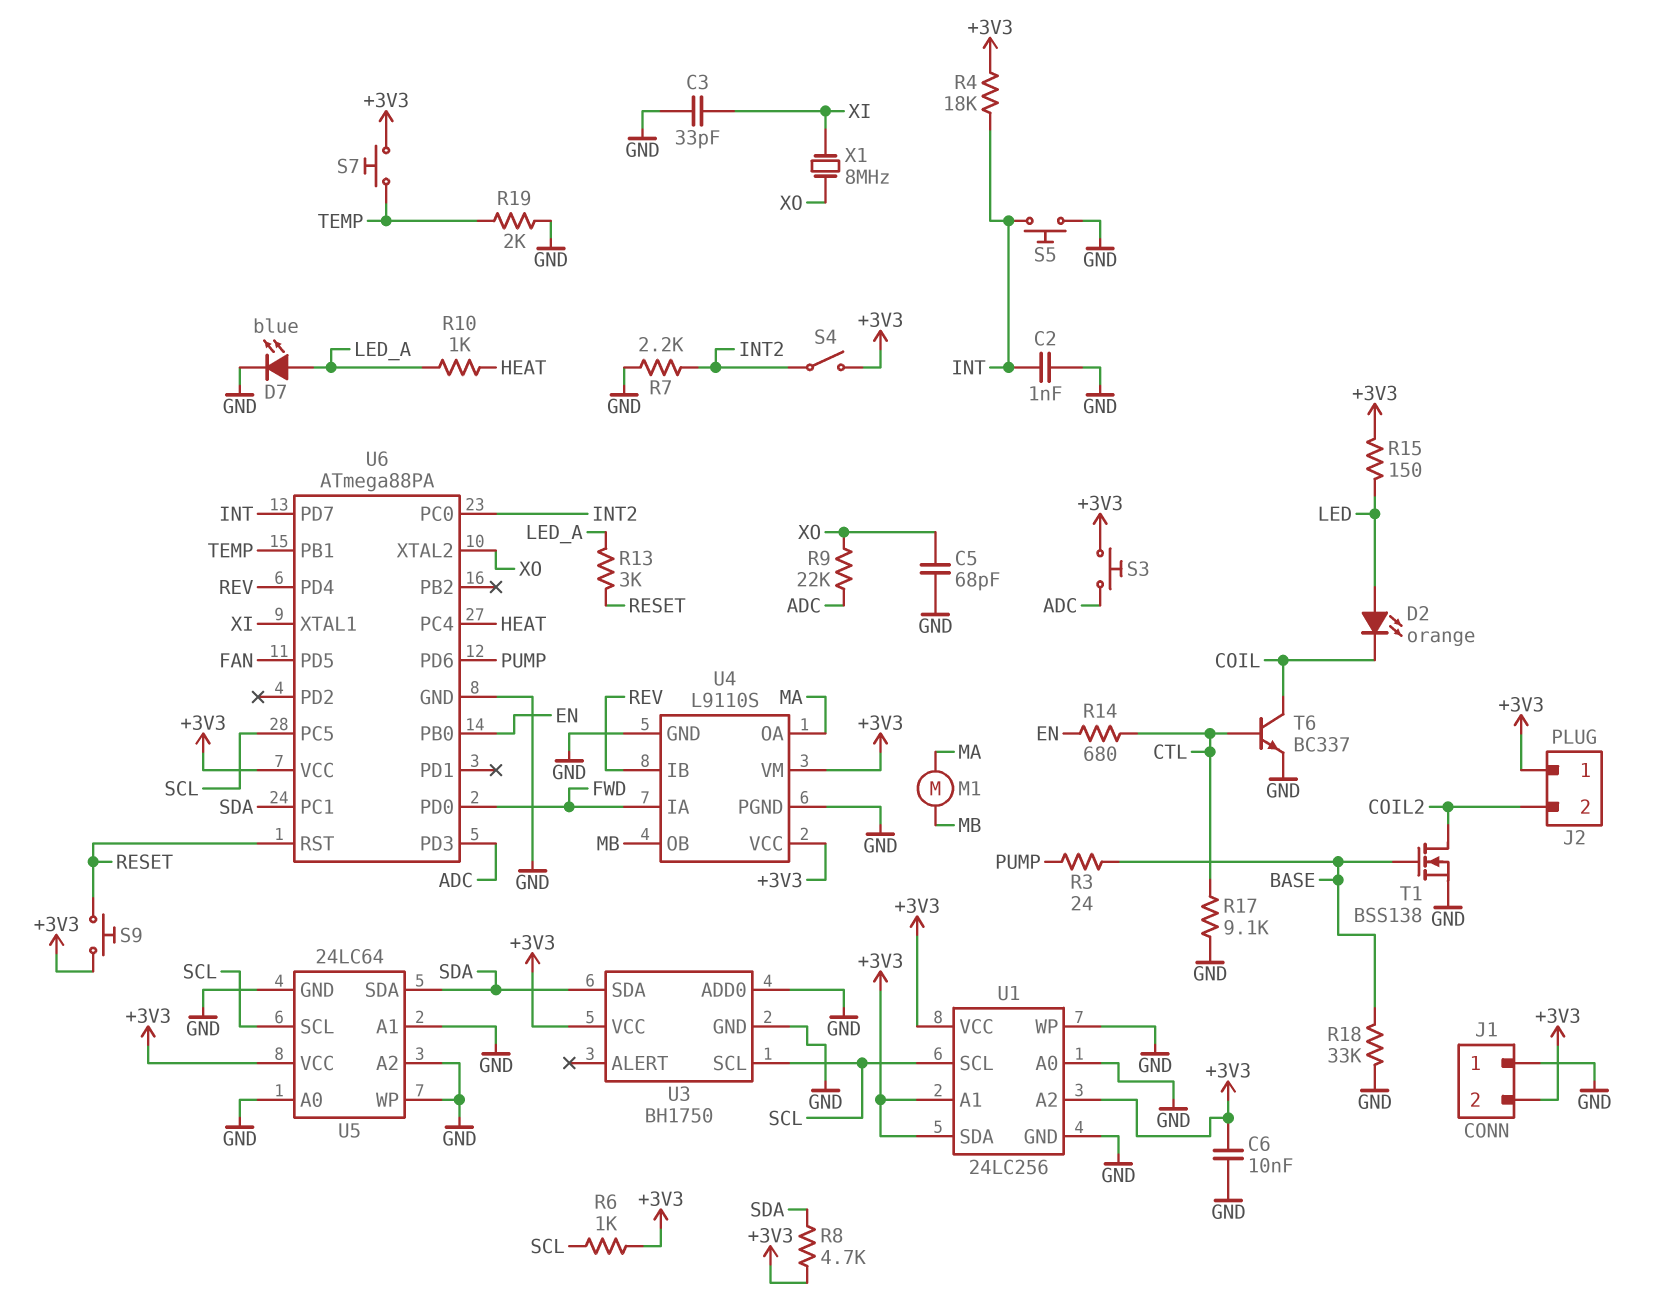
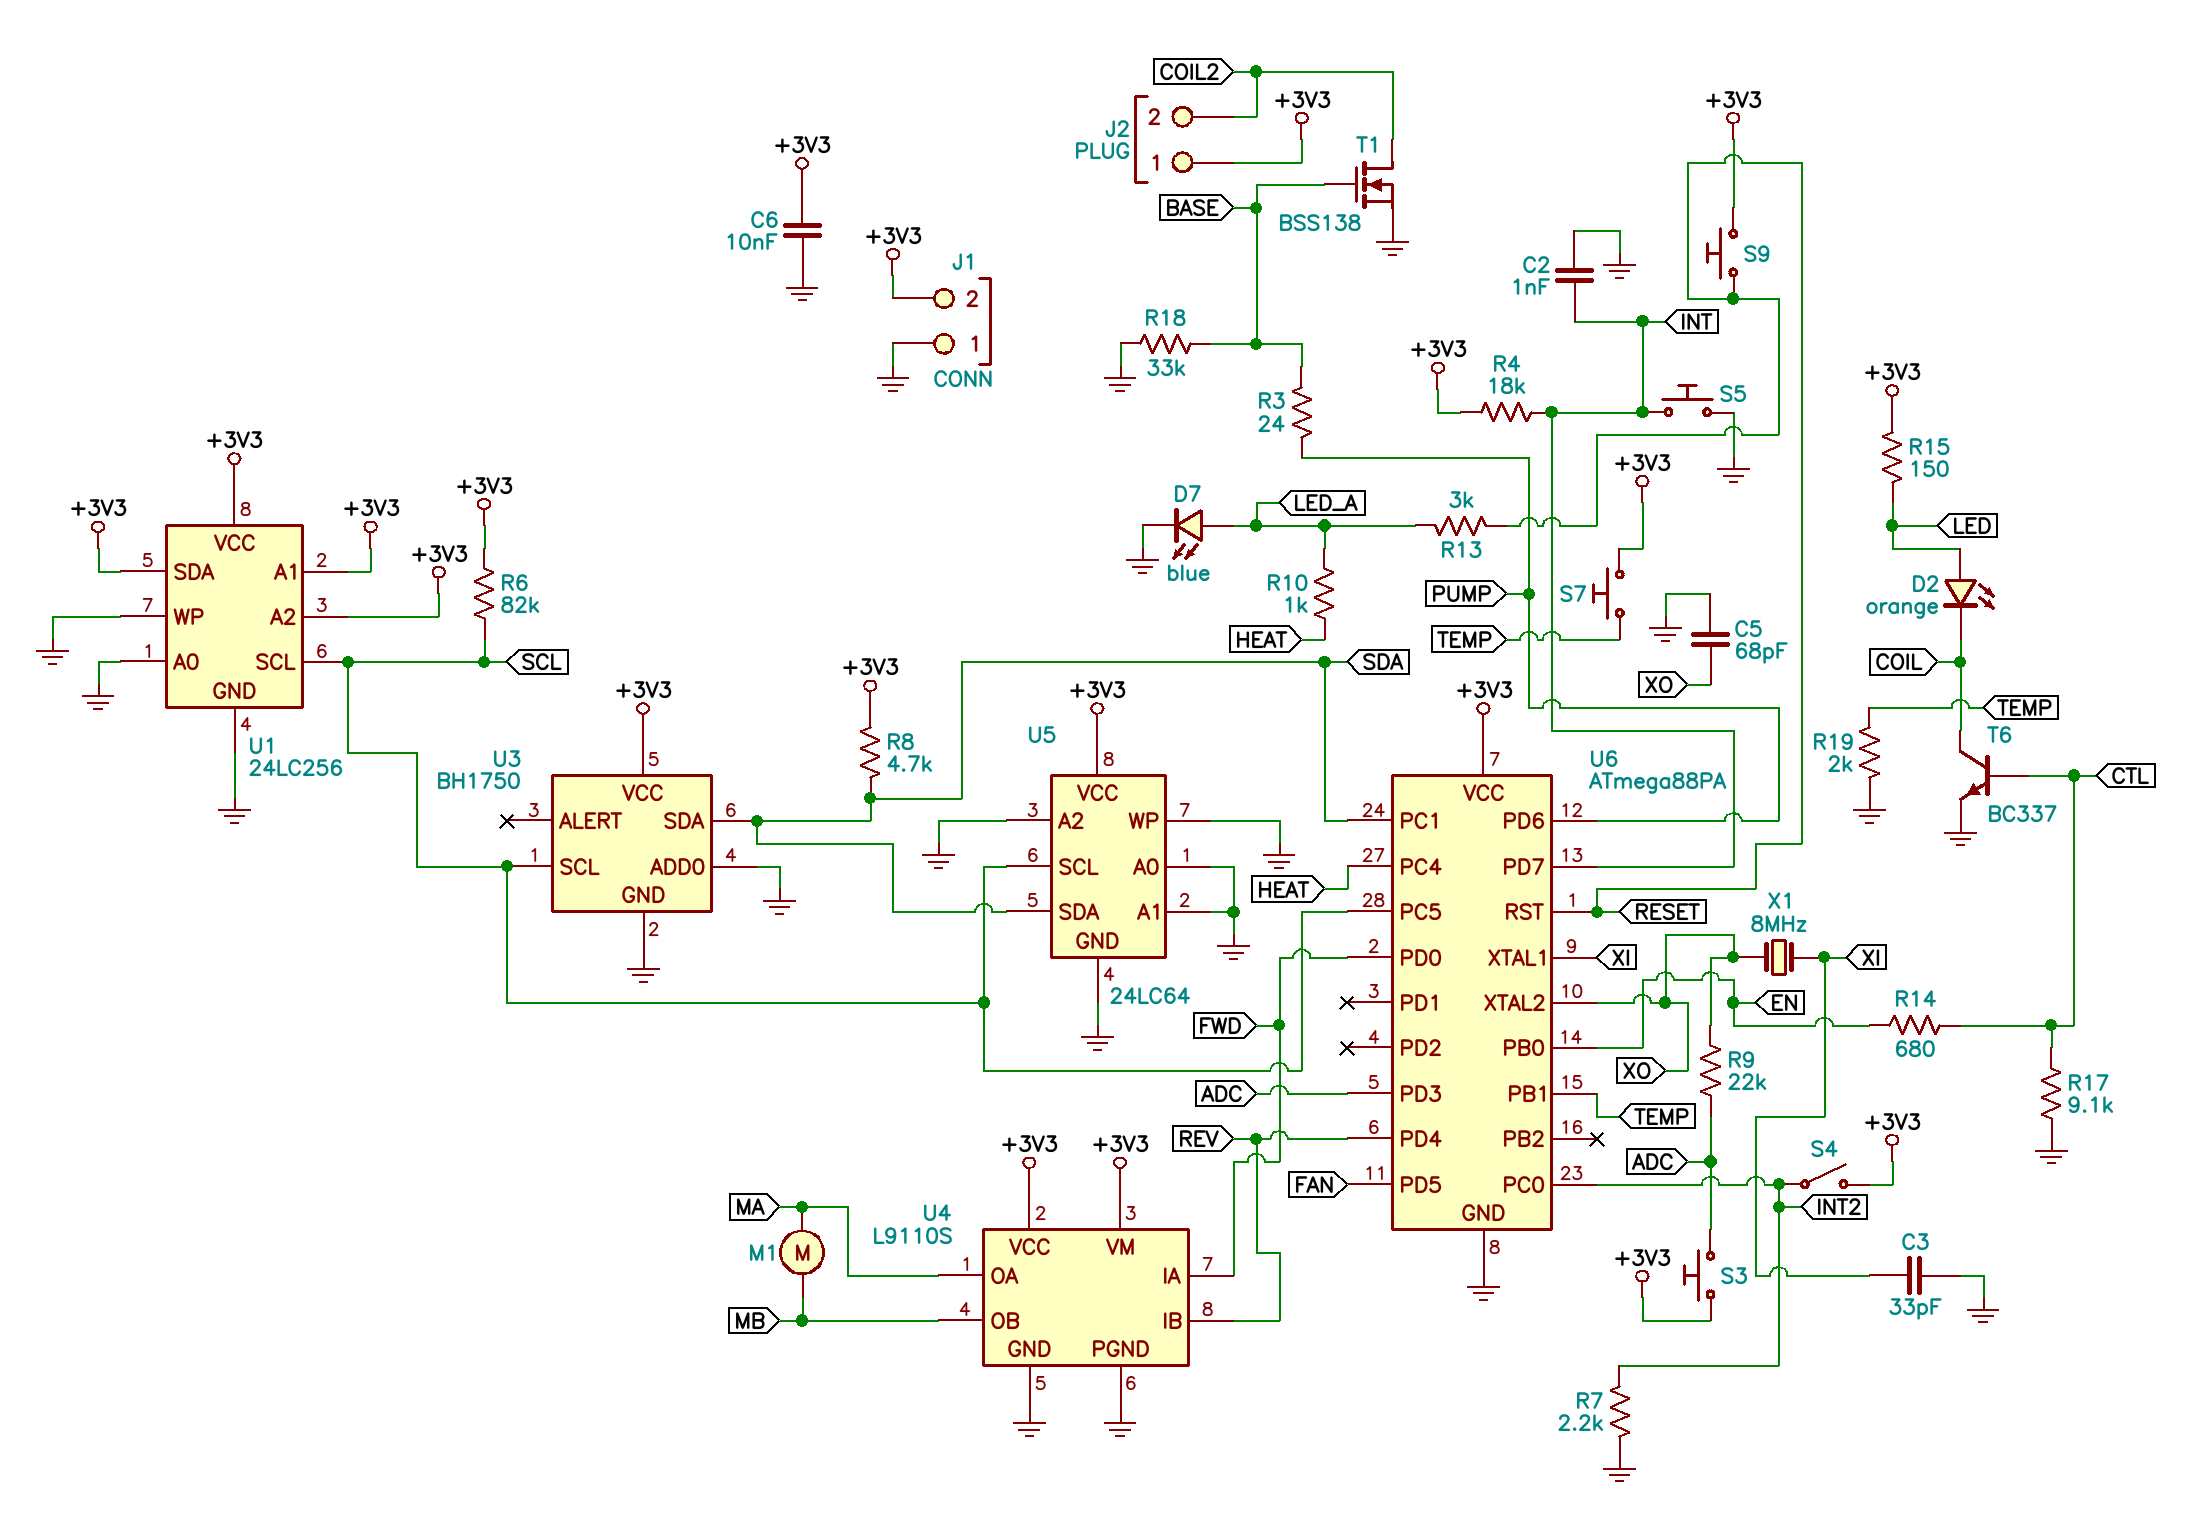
R6: 1k (+3V3, SCL) -> 82k (+3V3, SCL)

